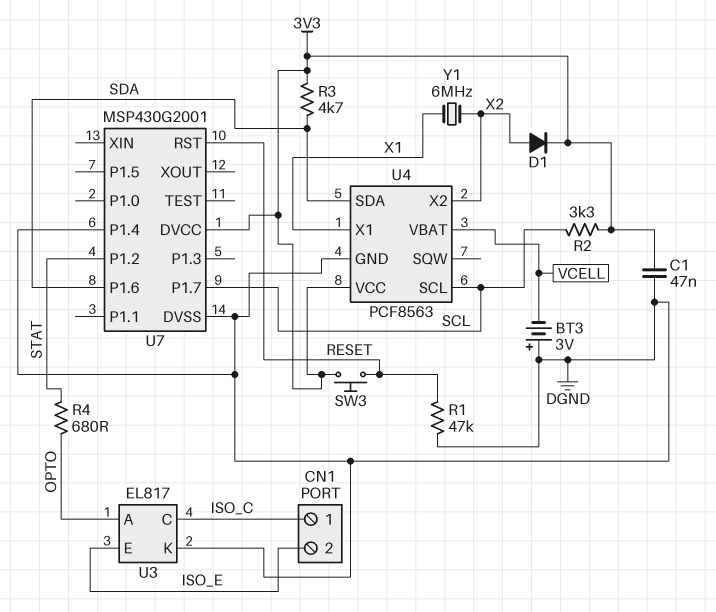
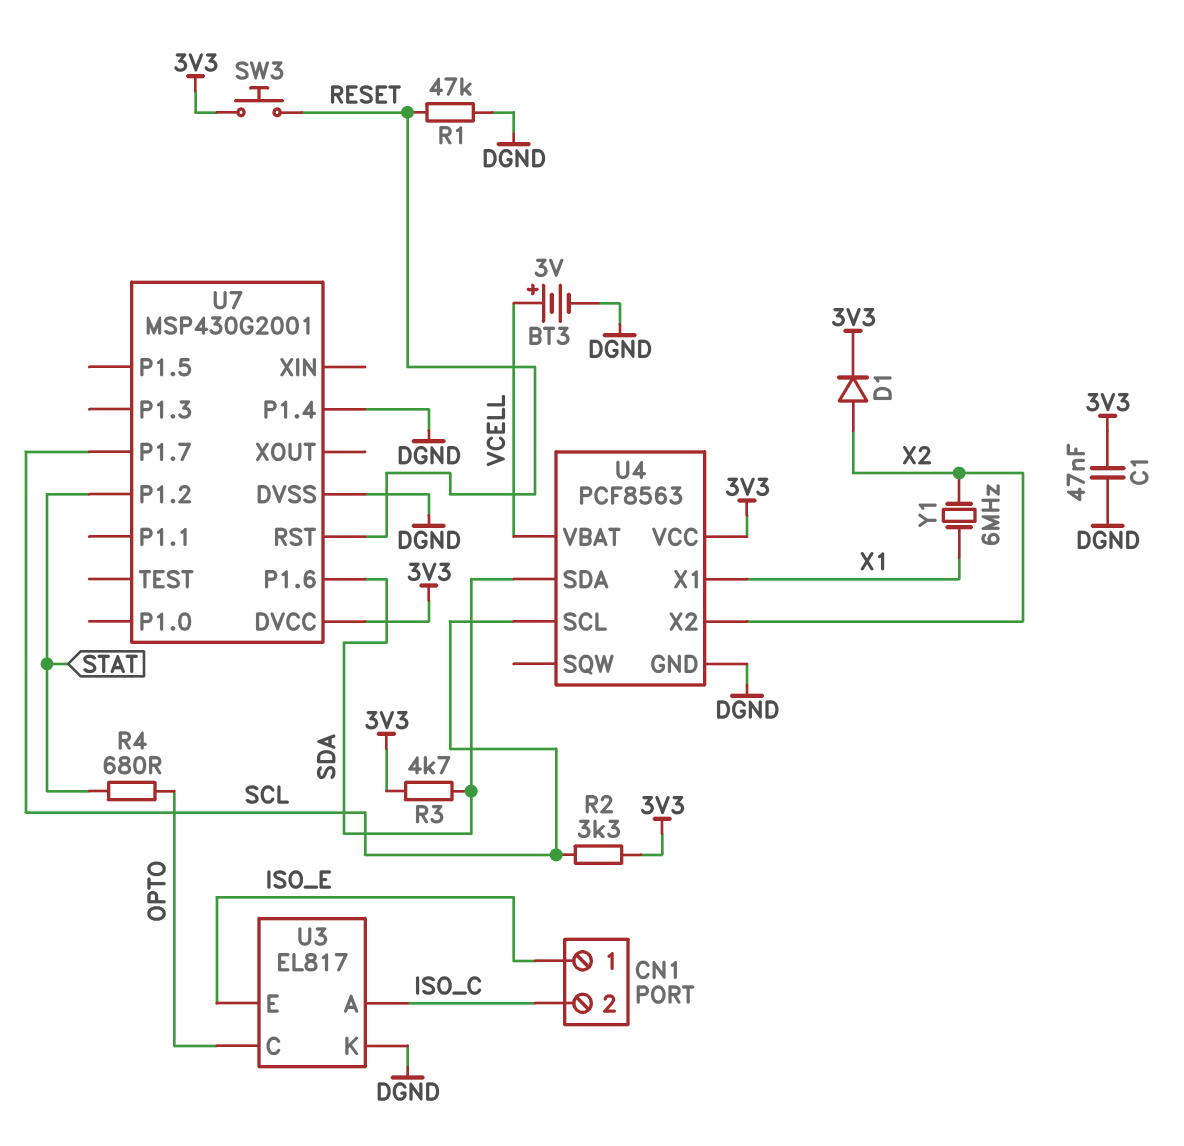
BT3: 3V (plus DGND, minus VCELL) -> 3V (plus VCELL, minus DGND)
CN1 pin 1: ISO_C -> ISO_E
CN1 pin 2: ISO_E -> ISO_C
U3 pin A: OPTO -> ISO_C
U3 pin C: ISO_C -> OPTO

